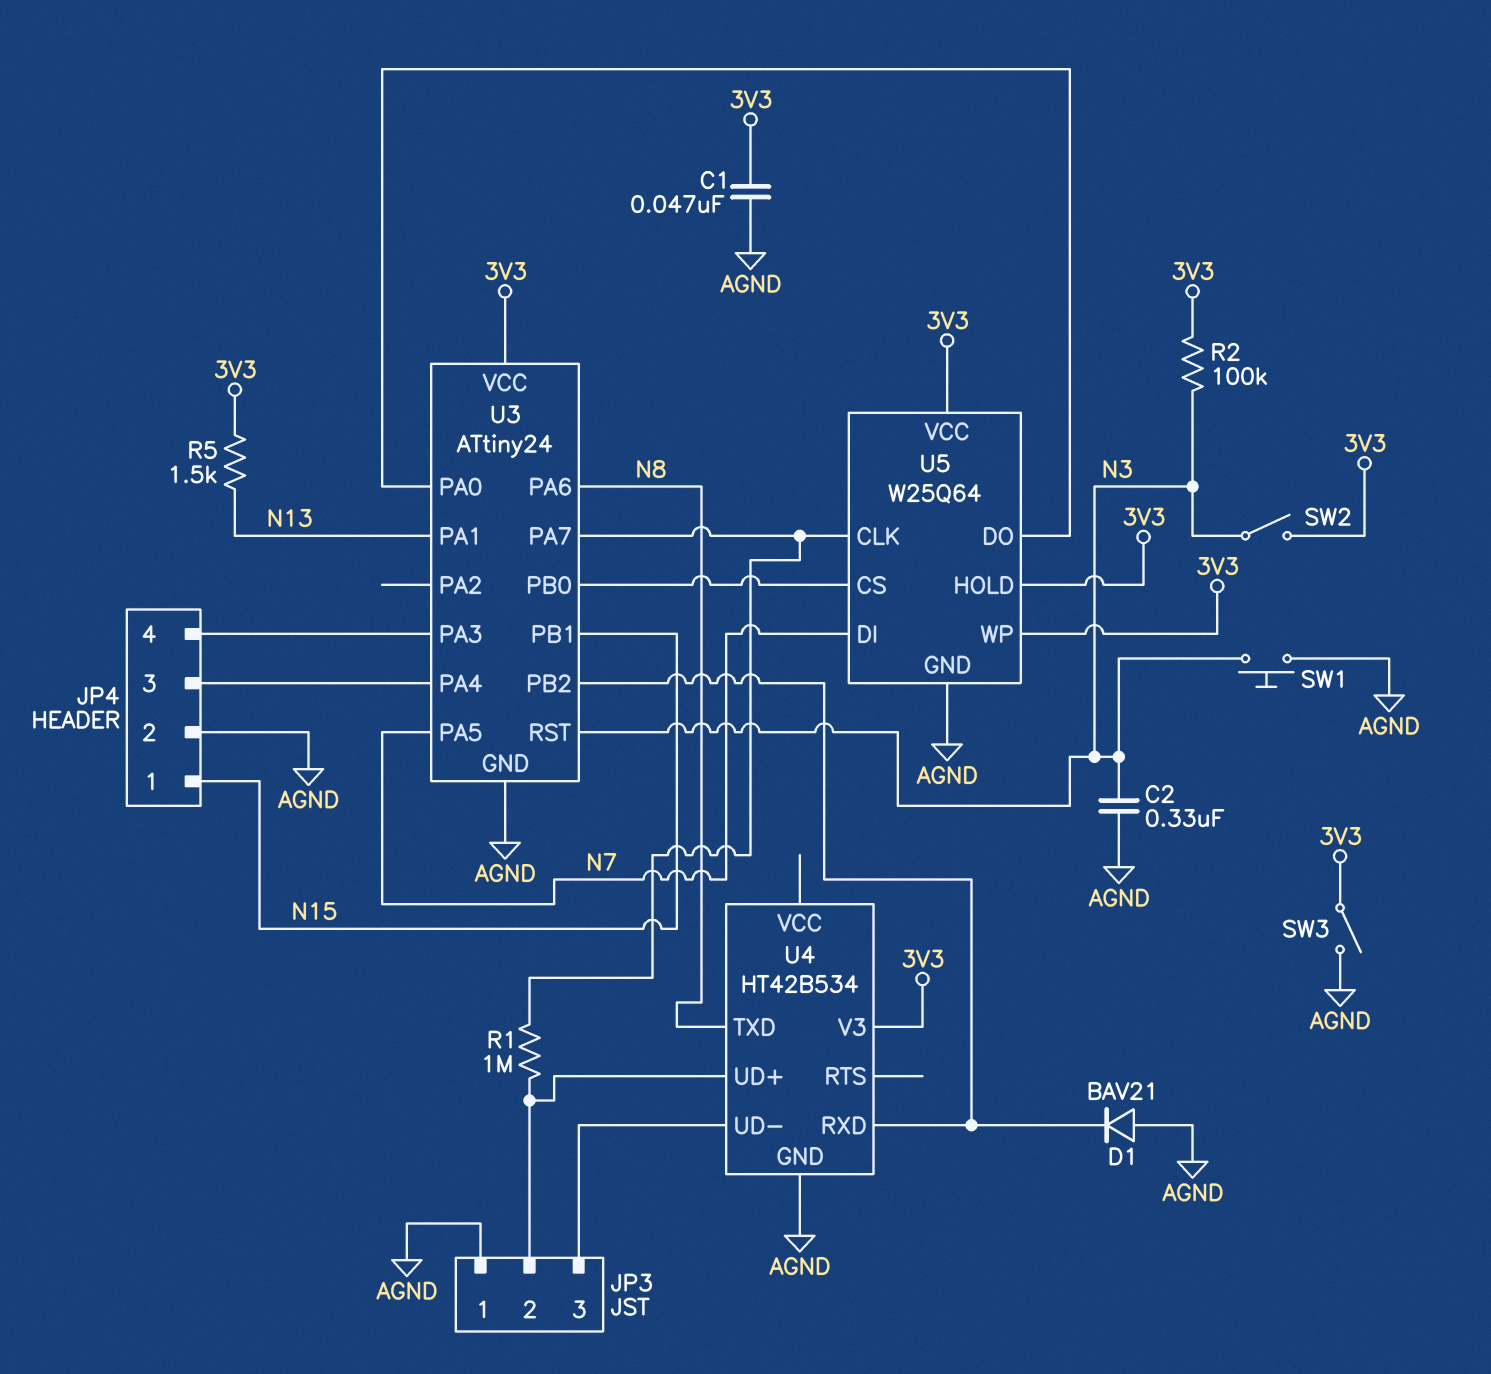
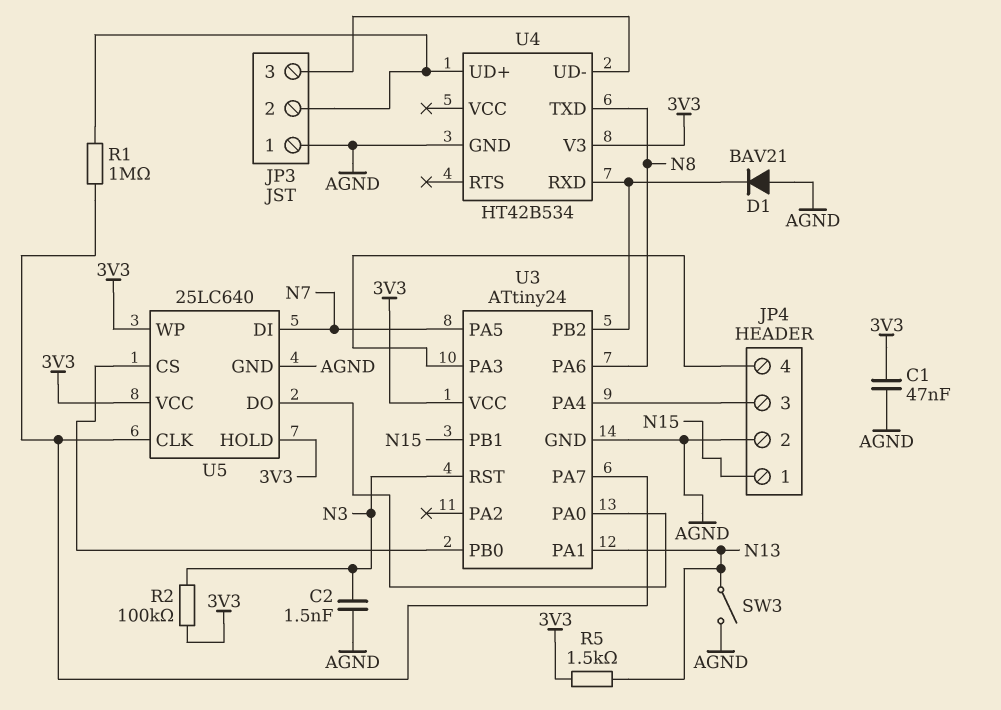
C2: 330nF (AGND, N3) -> 1.5nF (AGND, N3)
SW1: button (AGND, N3) -> none
SW2: switch (3V3, N3) -> none
SW3: switch (3V3, AGND) -> switch (AGND, N13)
U5: W25Q64 -> 25LC640

